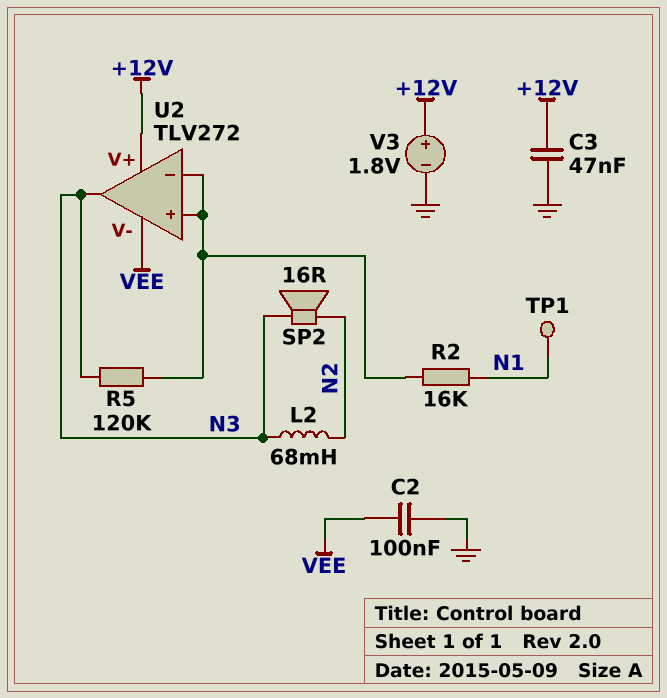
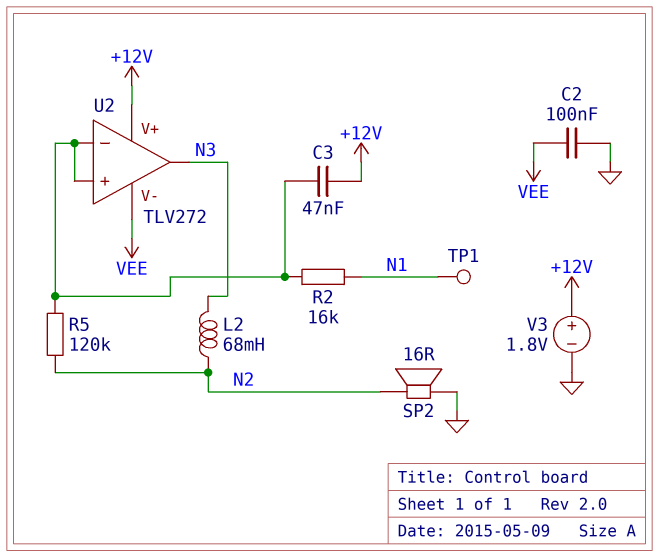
C3: 47nF (+12V, GND) -> 47nF (+12V, U2/in+)
R5: 120k (N3, U2/in+) -> 120k (N2, U2/in+)
SP2: speaker 16R (N2, N3) -> speaker 16R (GND, N2)

